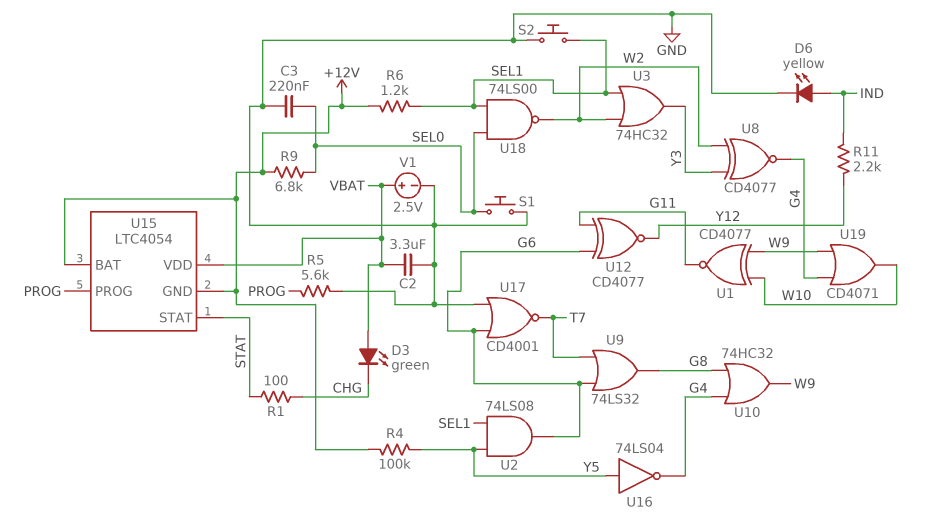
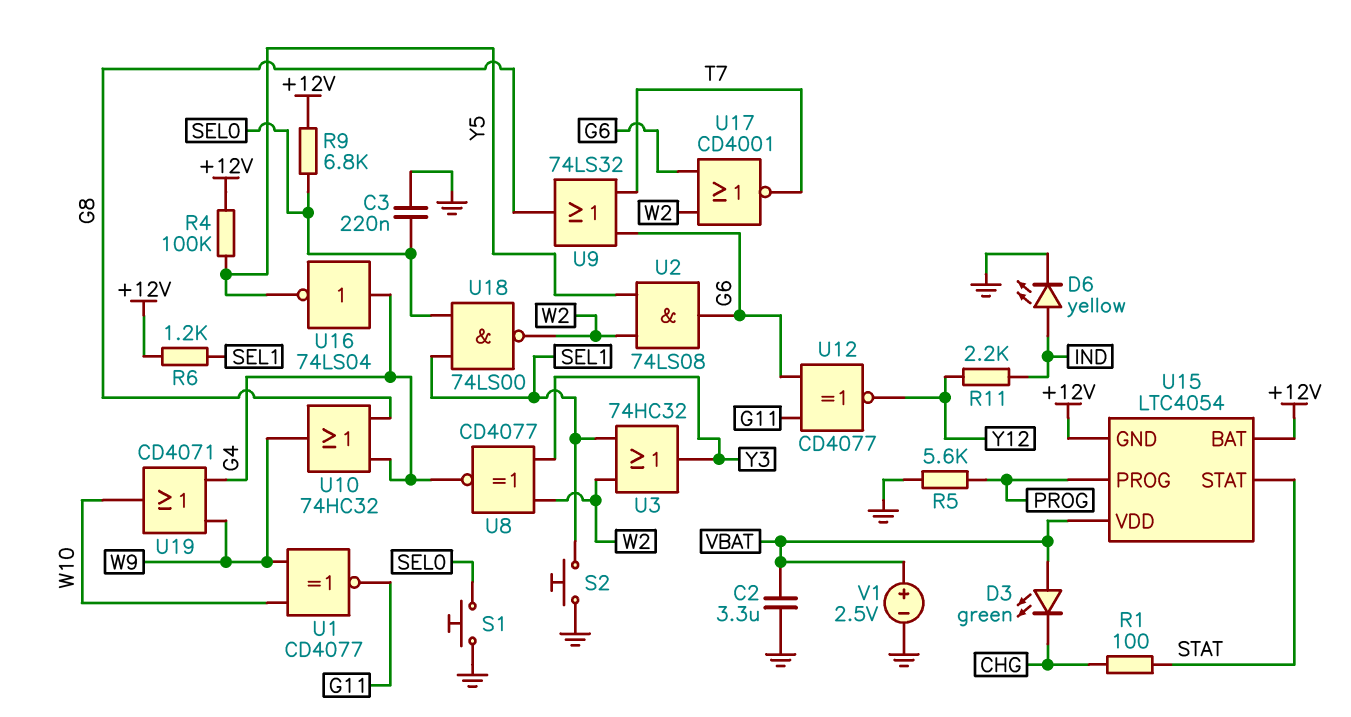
U2: AND 74LS08 (in SEL1, in Y5, out G6) -> AND 74LS08 (in W2, in Y5, out G6)
U16: NOT 74LS04 (in Y5, out G4) -> NOT 74LS04 (in G4, out Y5)
U17: NOR CD4001 (in G6, in GND, out T7) -> NOR CD4001 (in G6, in W2, out T7)

